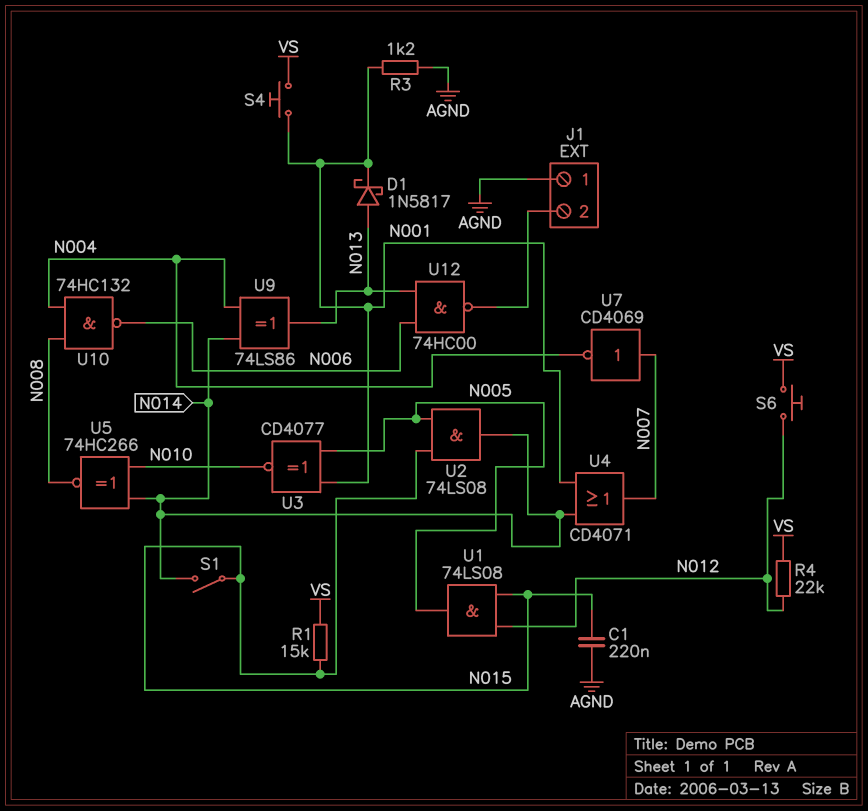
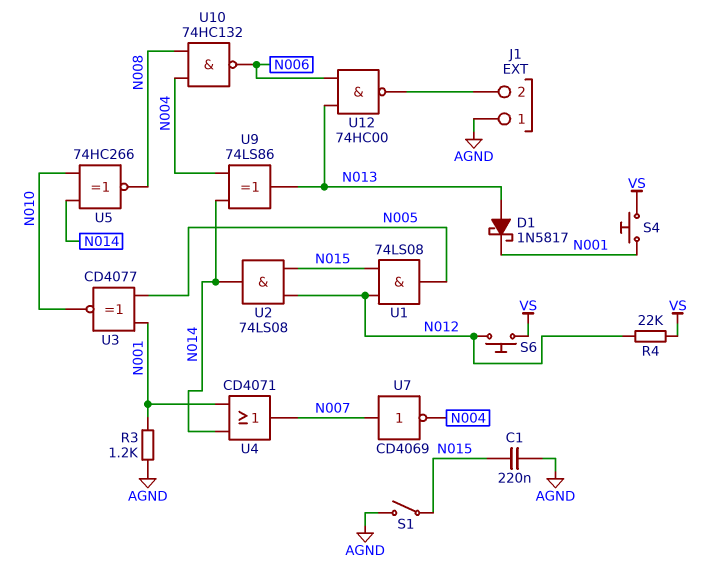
R1: 15k (N015, VS) -> none
S1: switch (N014, N015) -> switch (AGND, N015)
U2: AND 74LS08 (in N005, in N015, out N014) -> AND 74LS08 (in N012, in N015, out N014)

